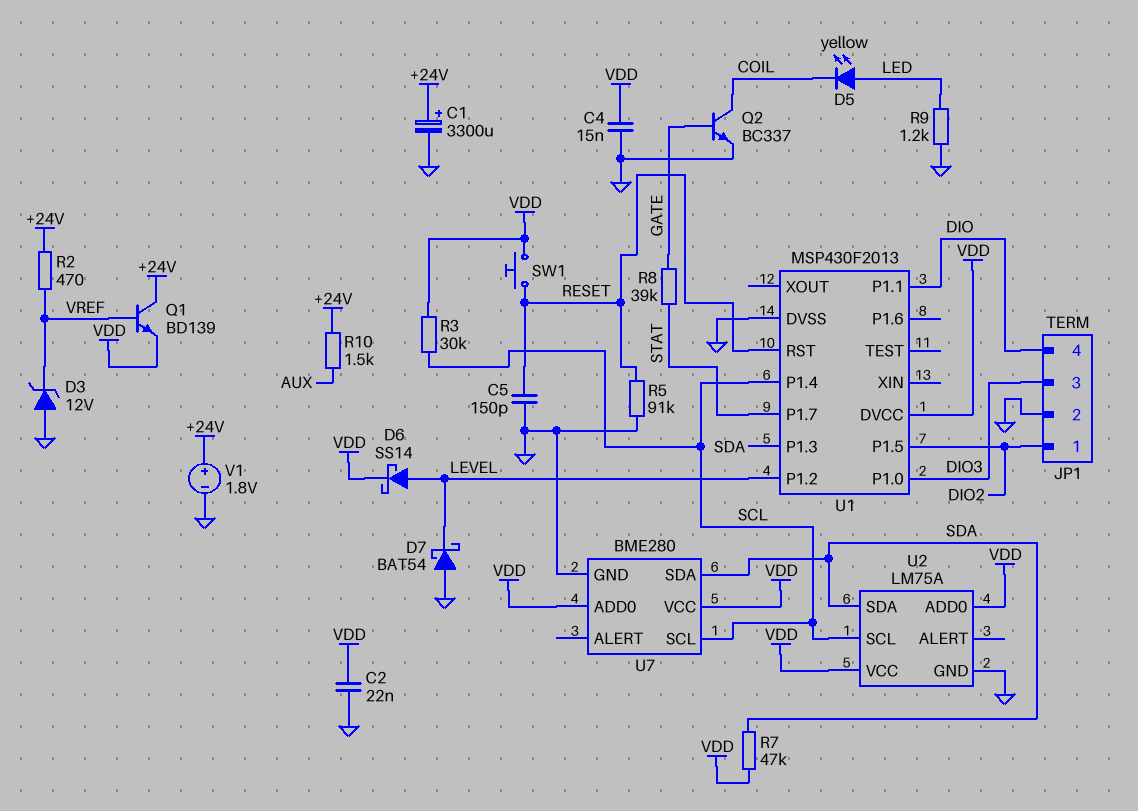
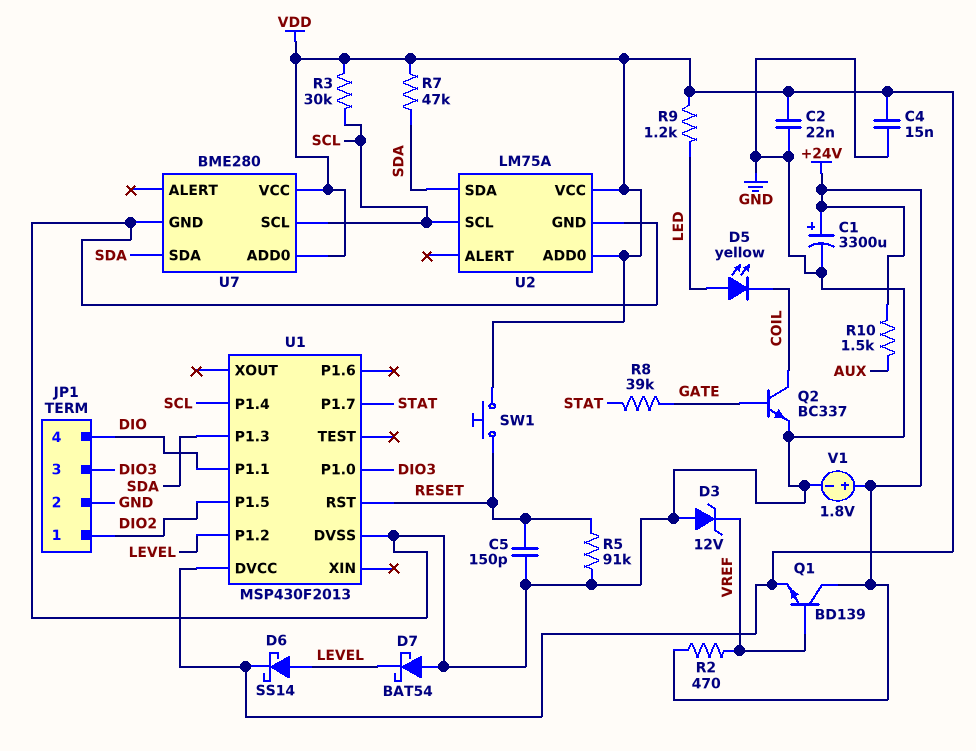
R9: 1.2k (GND, LED) -> 1.2k (LED, VDD)

